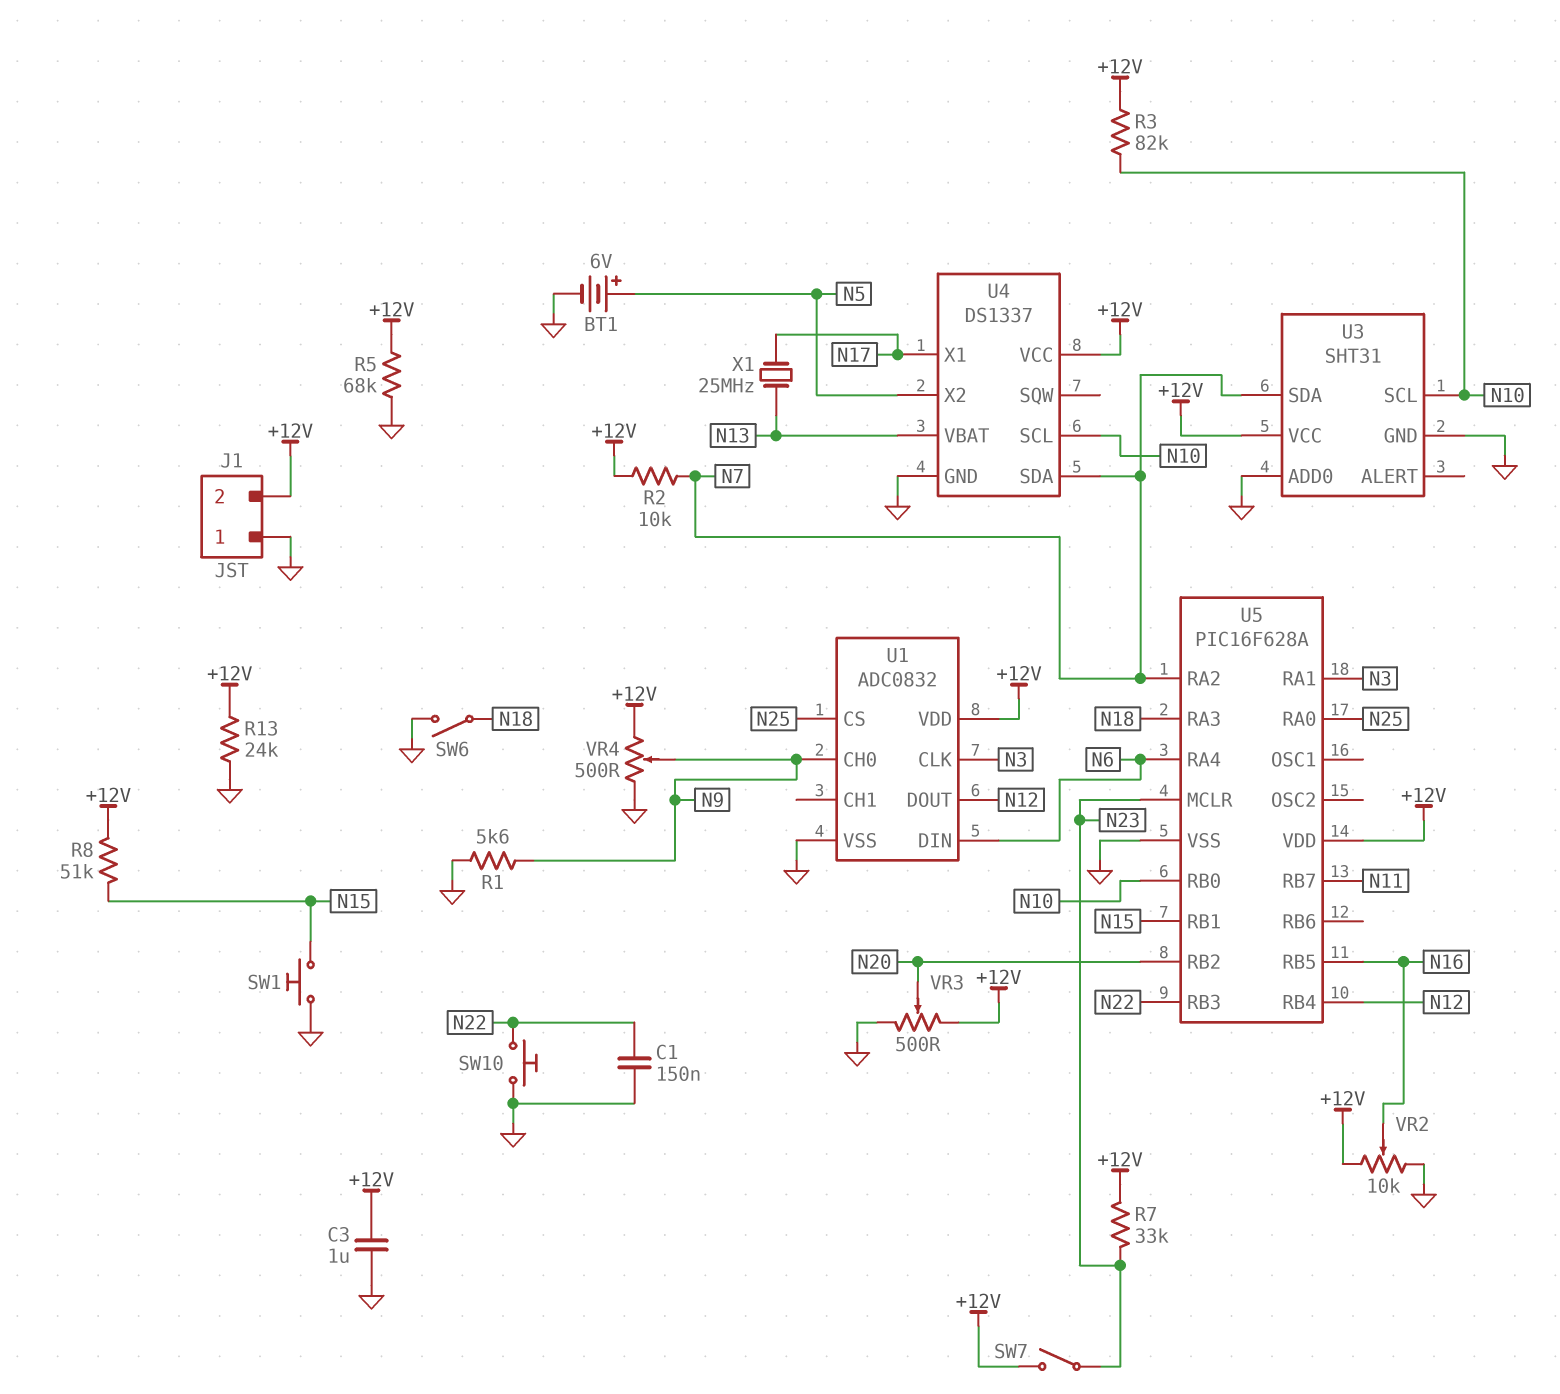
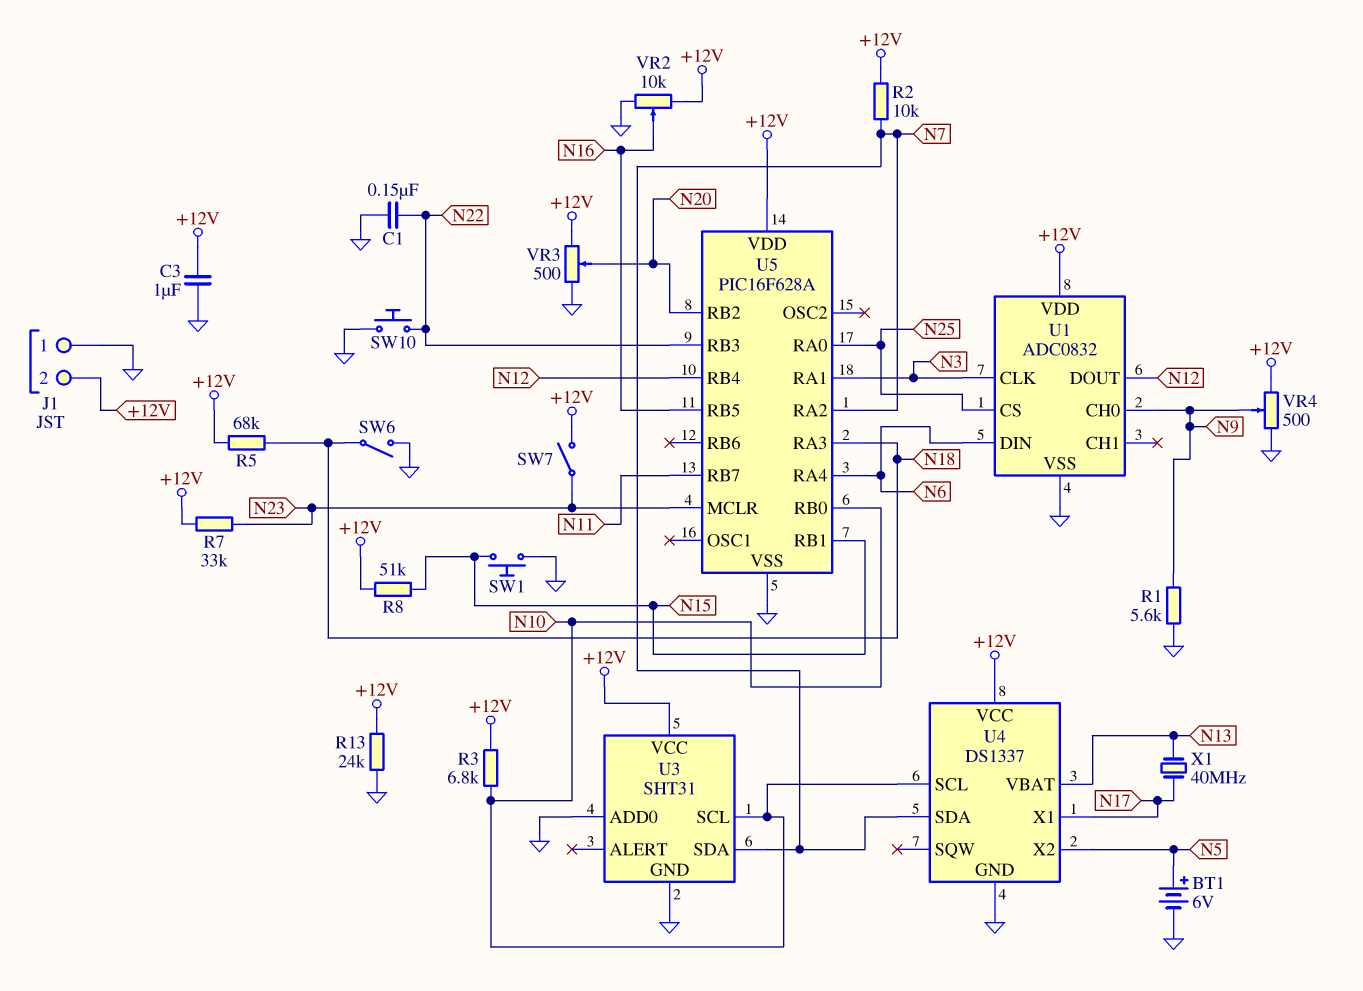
R3: 82k (+12V, N10) -> 6.8k (+12V, N10)
R5: 68k (+12V, GND) -> 68k (+12V, N18)
X1: 25MHz (N13, N17) -> 40MHz (N13, N17)

